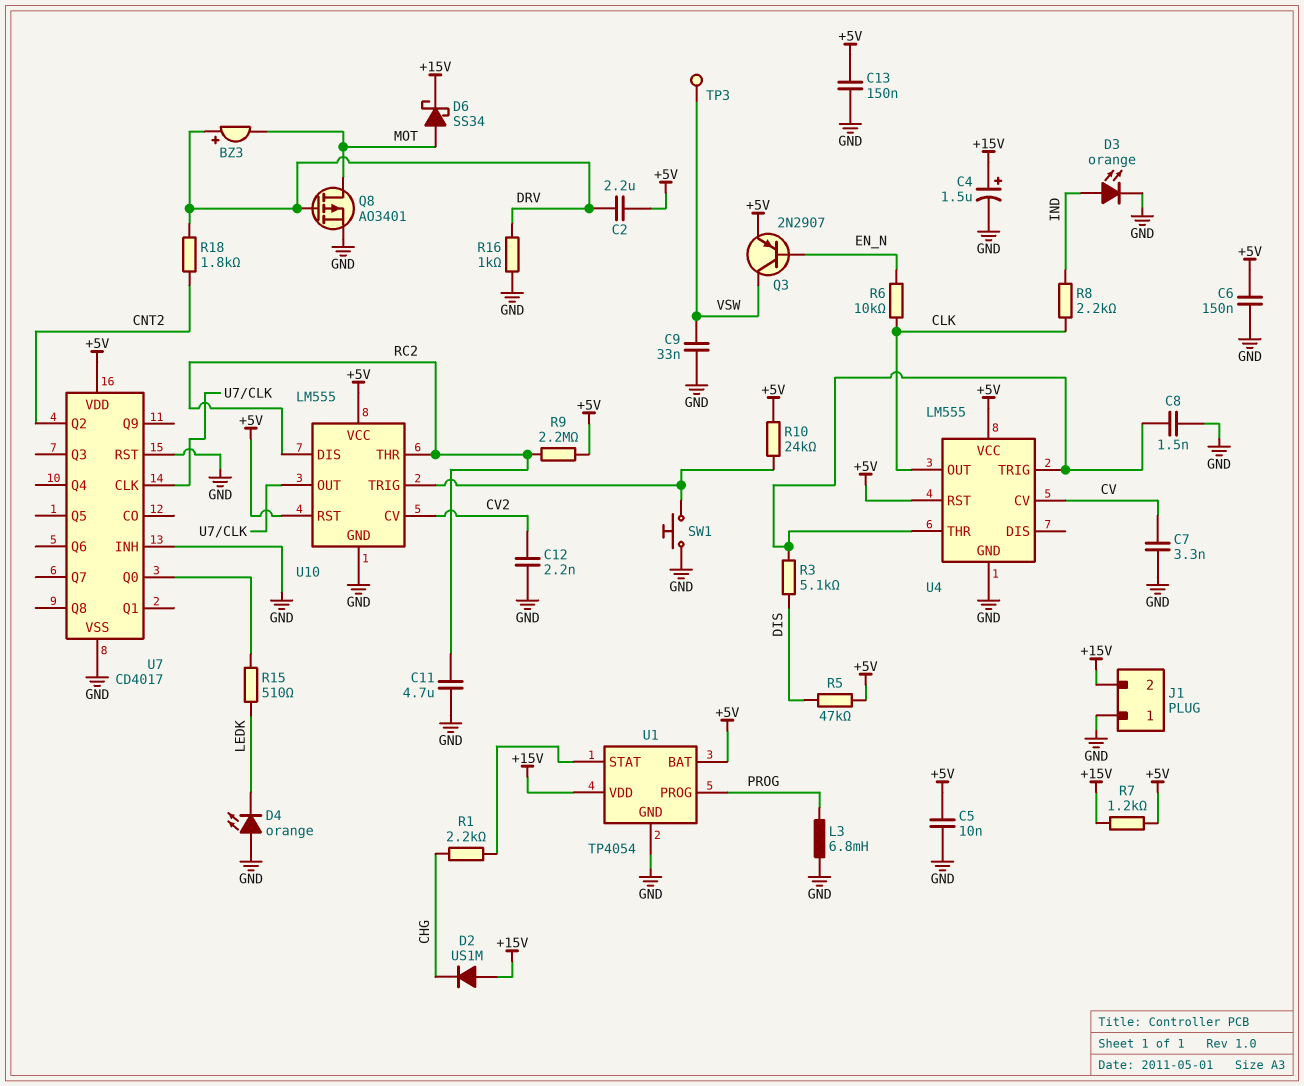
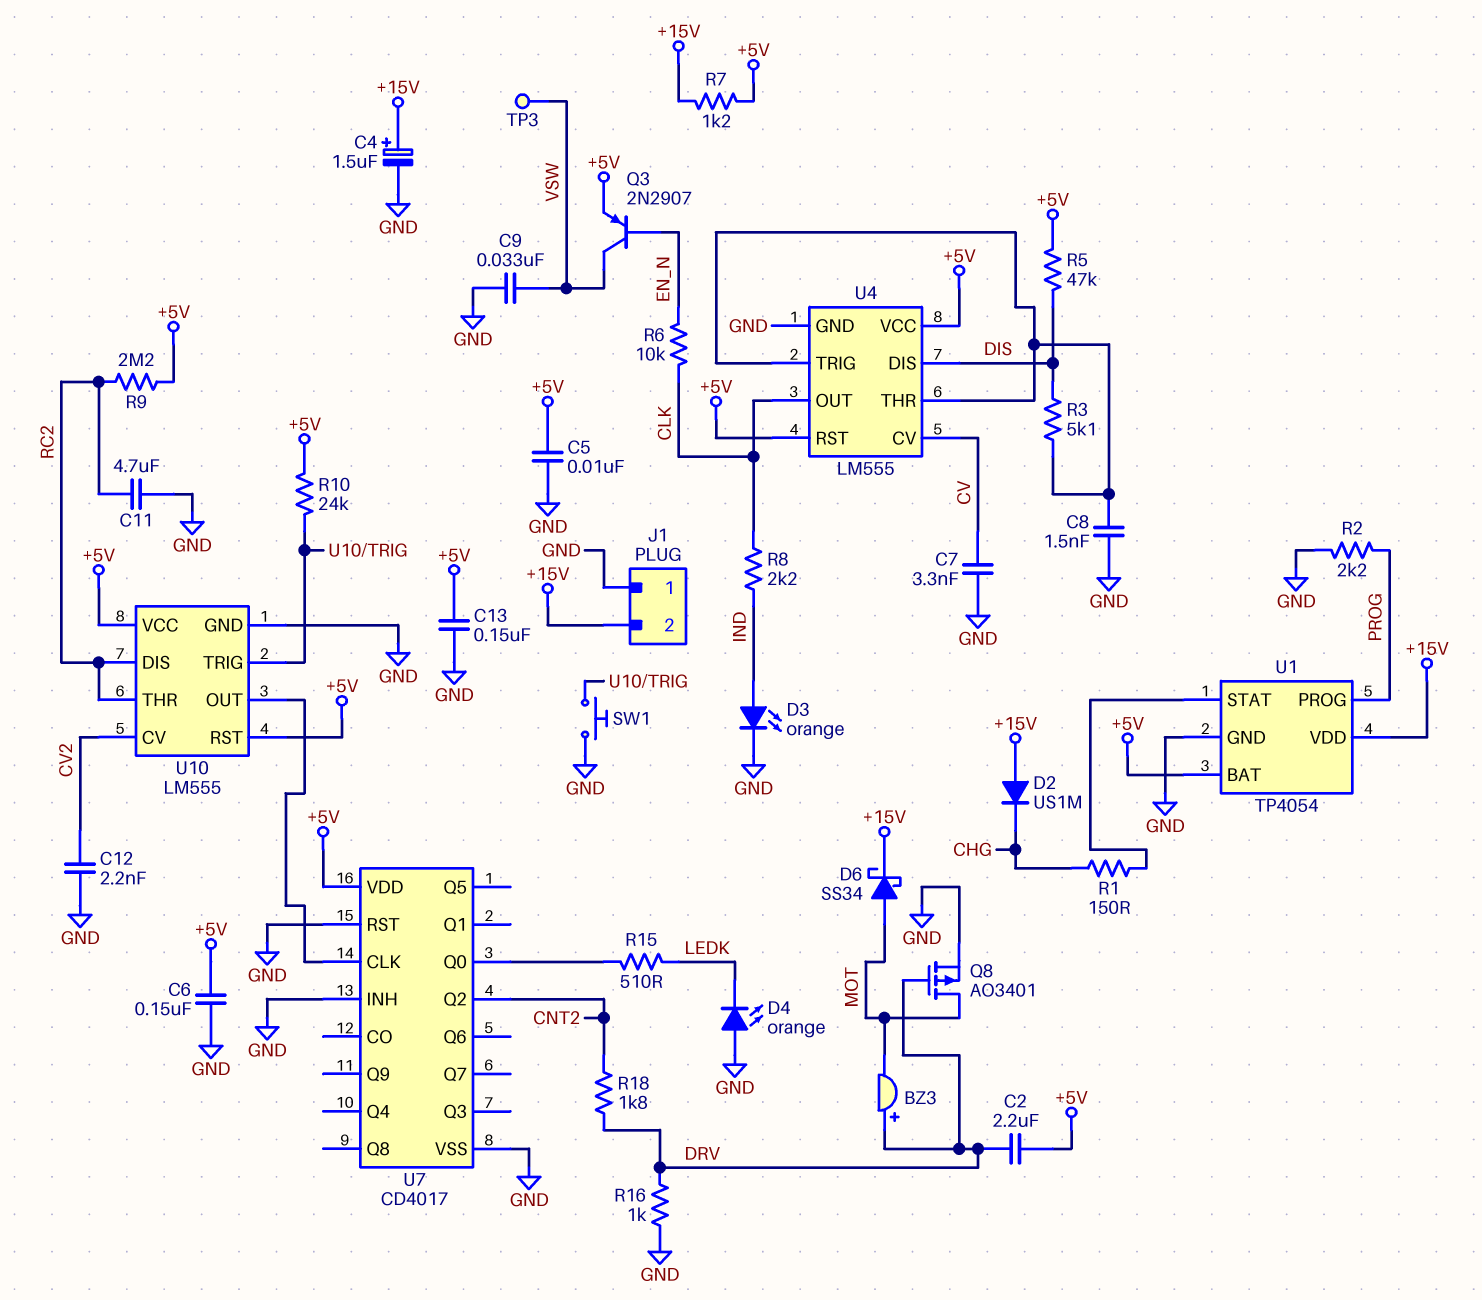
L3: 6.8mH (GND, PROG) -> none
R1: 2.2k (CHG, U1/STAT) -> 150 (CHG, U1/STAT)
R2: none -> 2.2k (GND, PROG)
U4 pin DIS: none -> DIS

